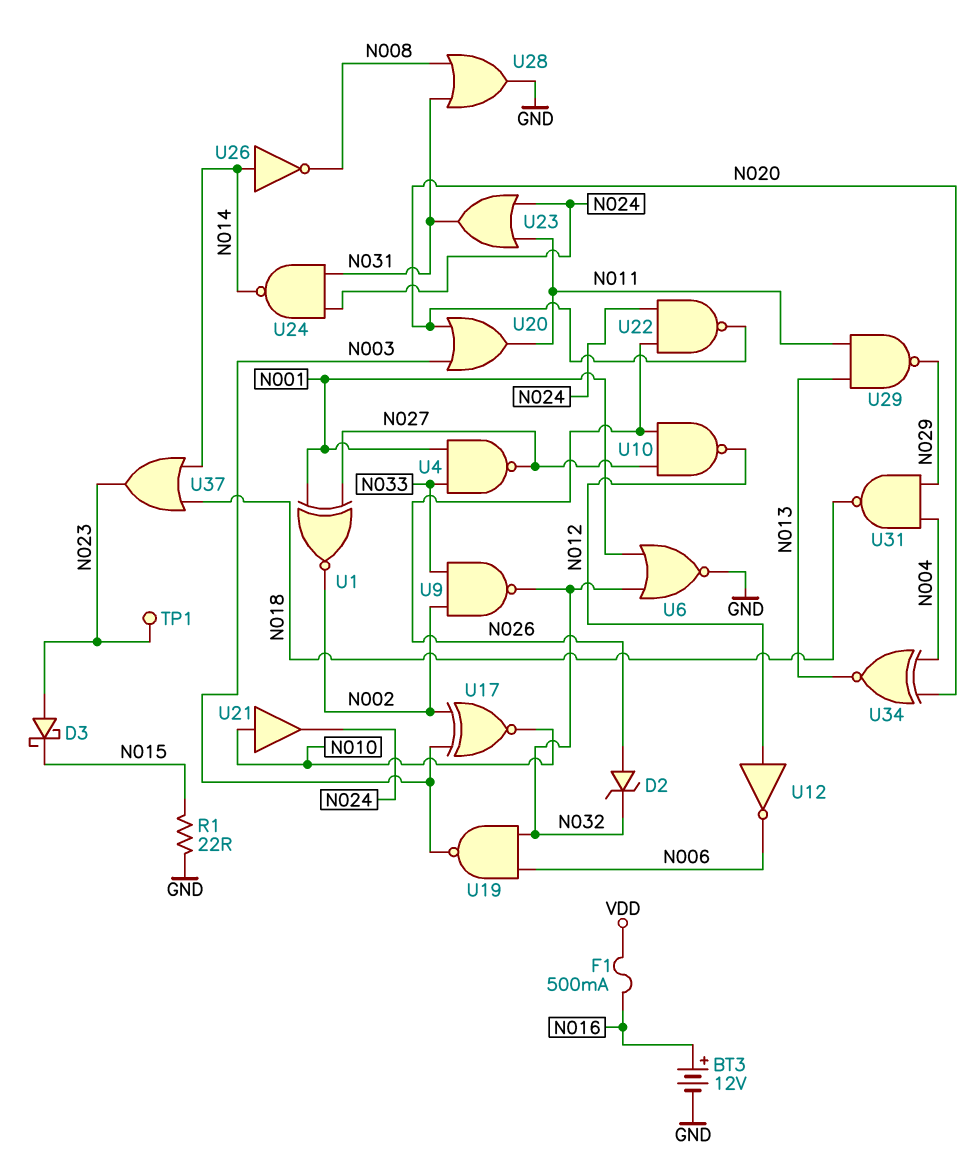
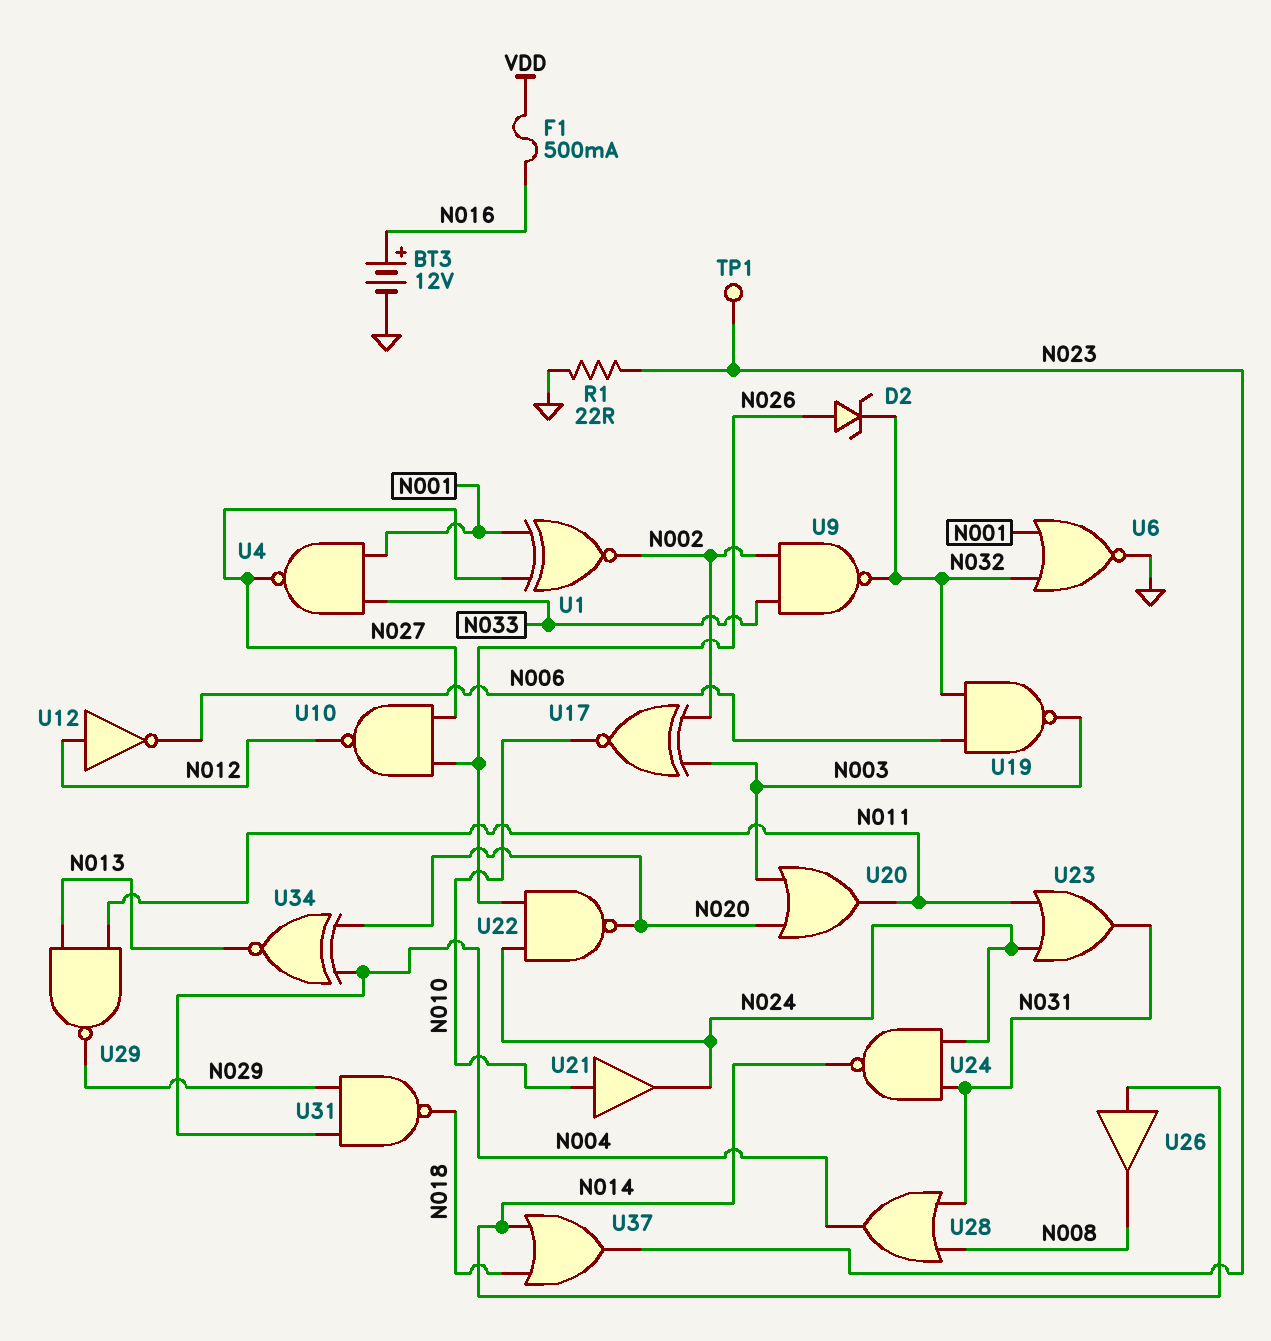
D3: schottky (A N023, K N015) -> none
R1: 22 (GND, N015) -> 22 (GND, N023)
U26: NOT (in N014, out N008) -> buffer (in N014, out N008)
U28: OR (in N008, in N031, out GND) -> OR (in N008, in N031, out N004)

